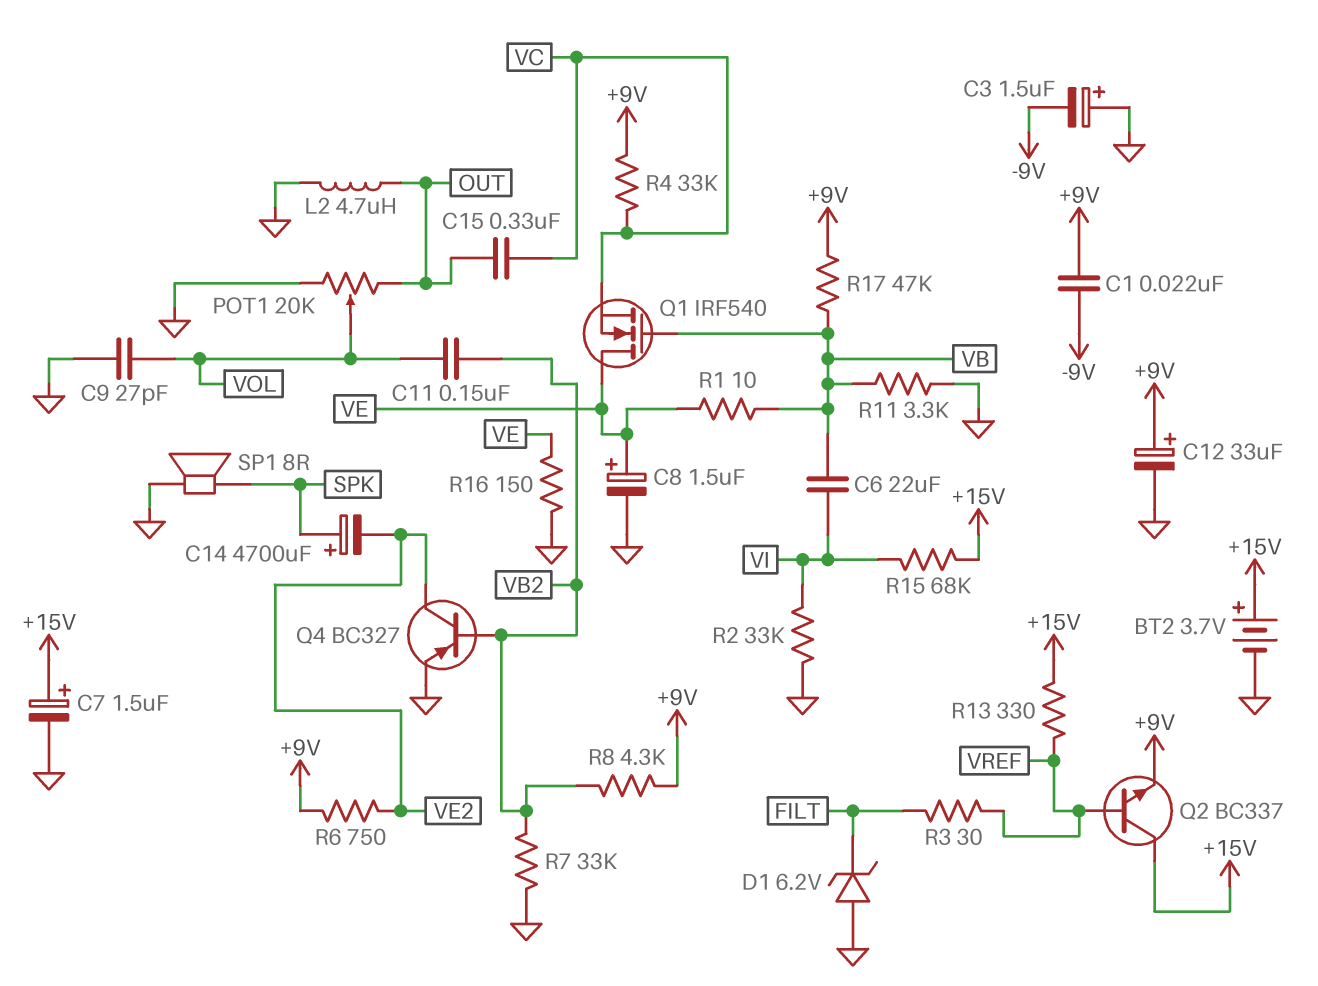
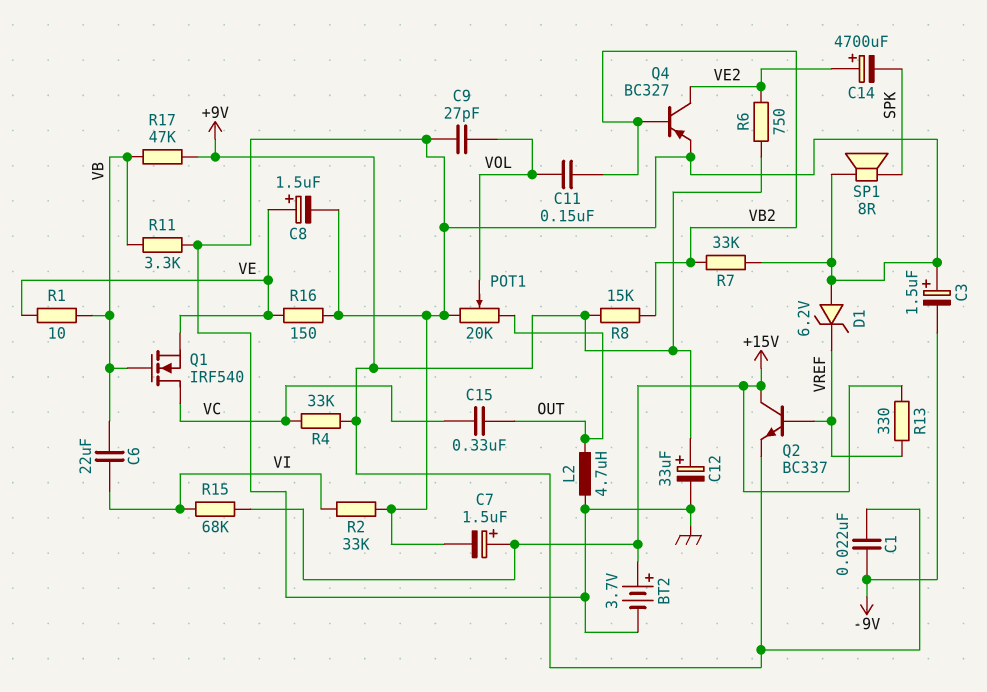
C14: 4700uF (plus SPK, minus VE2) -> 4700uF (plus VE2, minus SPK)
D1: zener 6.2V (A GND, K FILT) -> zener 6.2V (A GND, K VREF)
Q1: NMOS IRF540 (G VB, D VE, S VC) -> NMOS IRF540 (G VB, D VC, S VE)
R3: 30 (FILT, VREF) -> none
R8: 4.3k (+9V, VB2) -> 15k (+9V, VB2)

